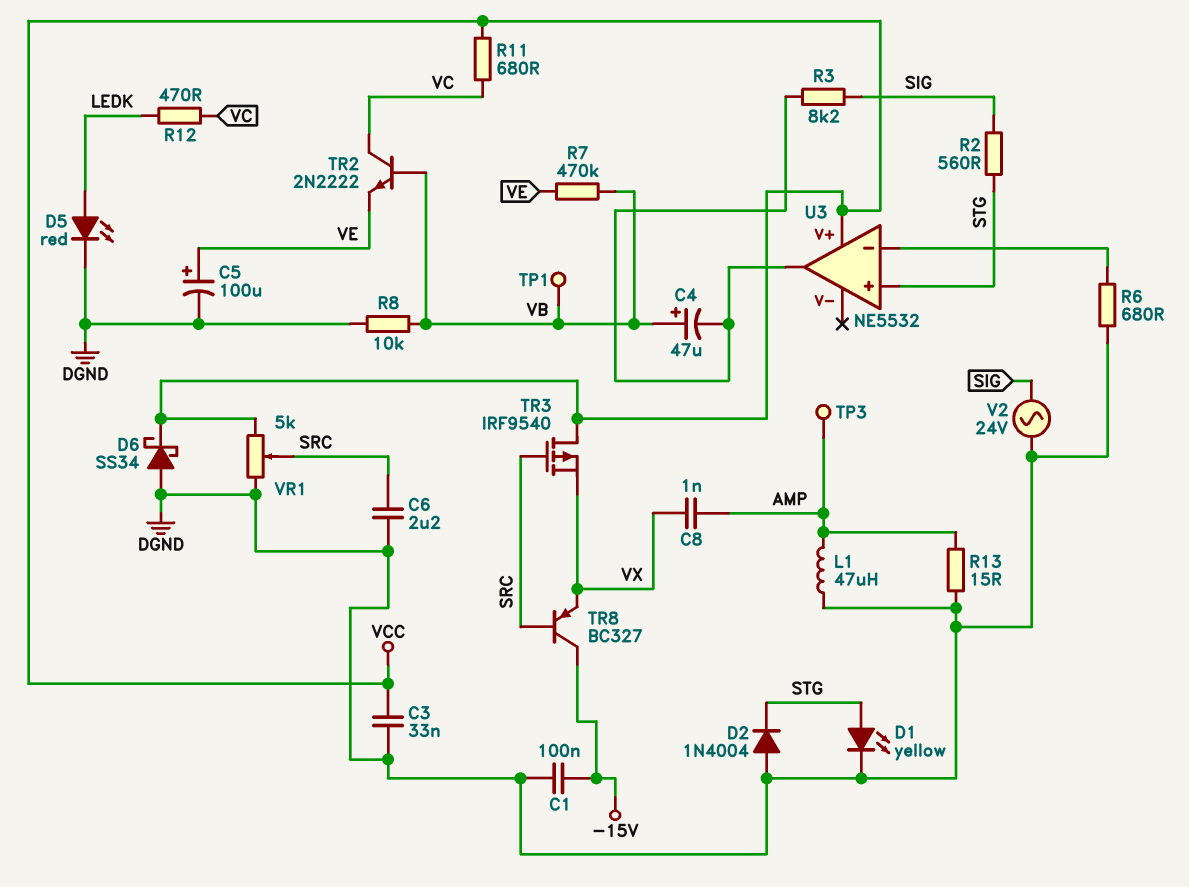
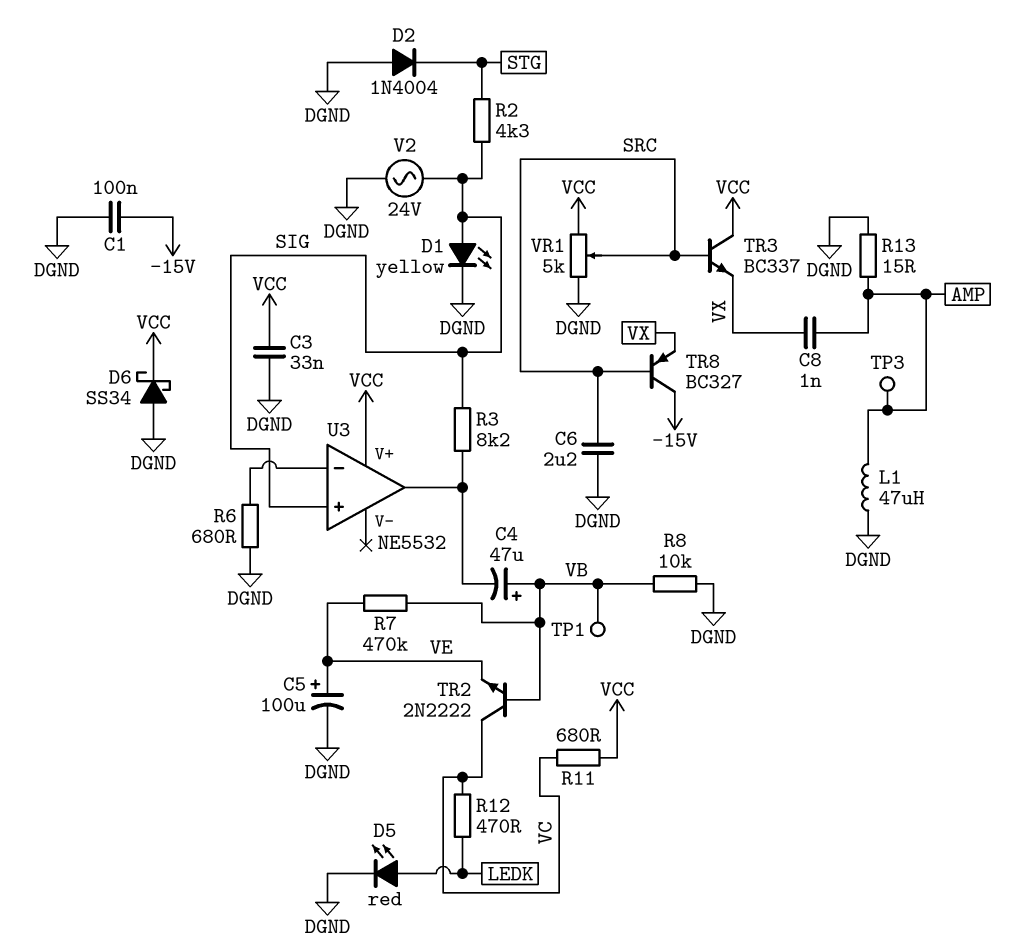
D1: LED yellow (A STG, K DGND) -> LED yellow (A SIG, K DGND)
R2: 560 (SIG, STG) -> 4.3k (SIG, STG)
TR3: PMOS IRF9540 (G SRC, D VCC, S VX) -> NPN BC337 (B SRC, C VCC, E VX)
U3 pin in+: STG -> SIG

